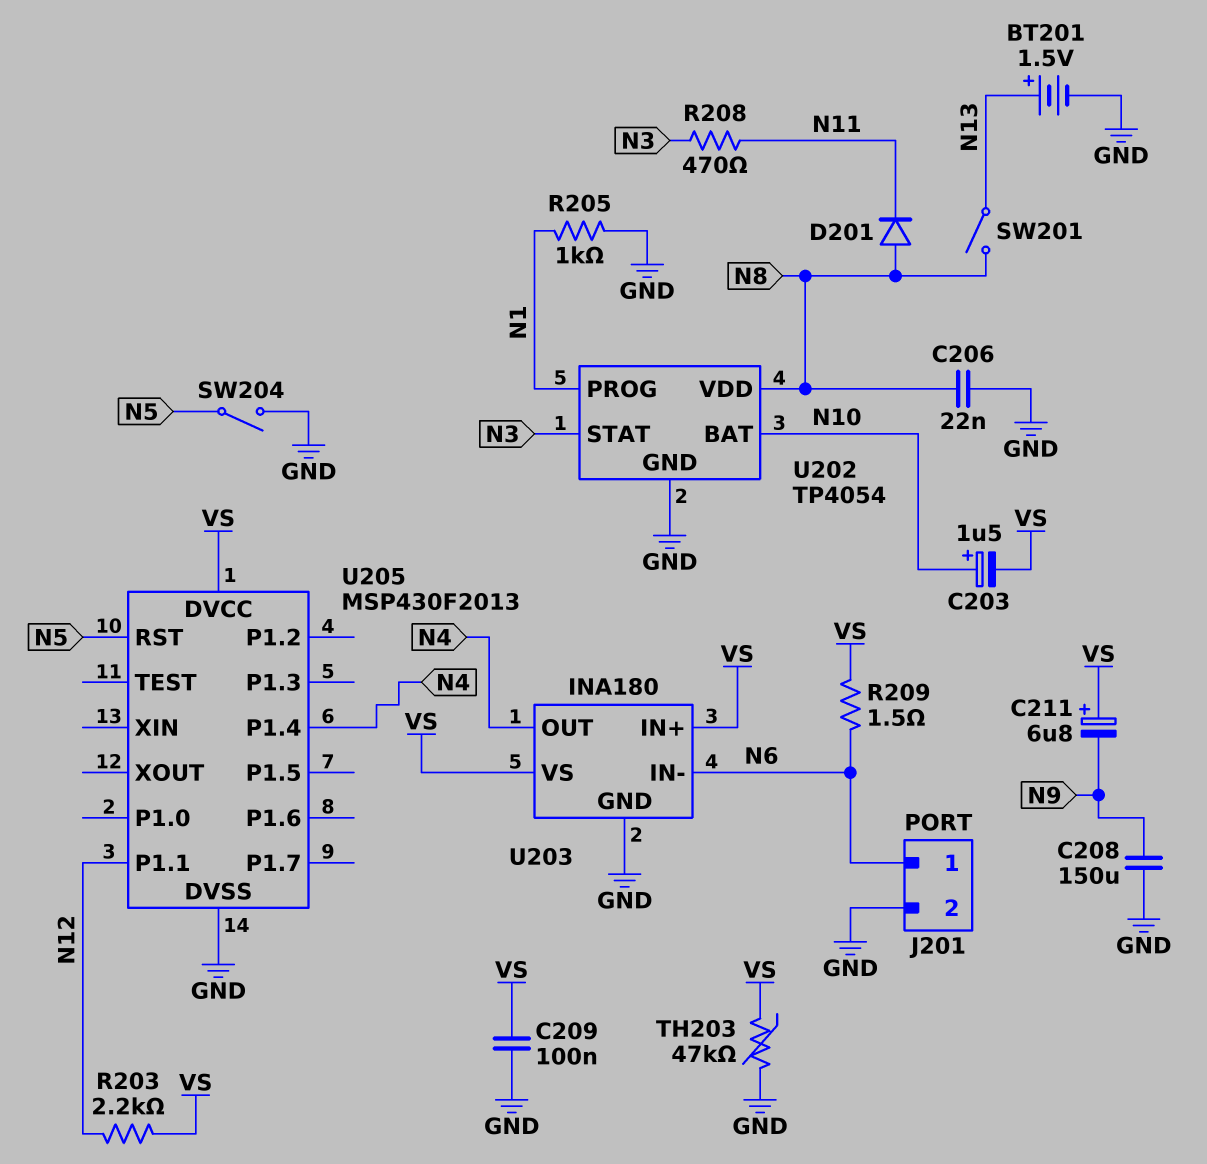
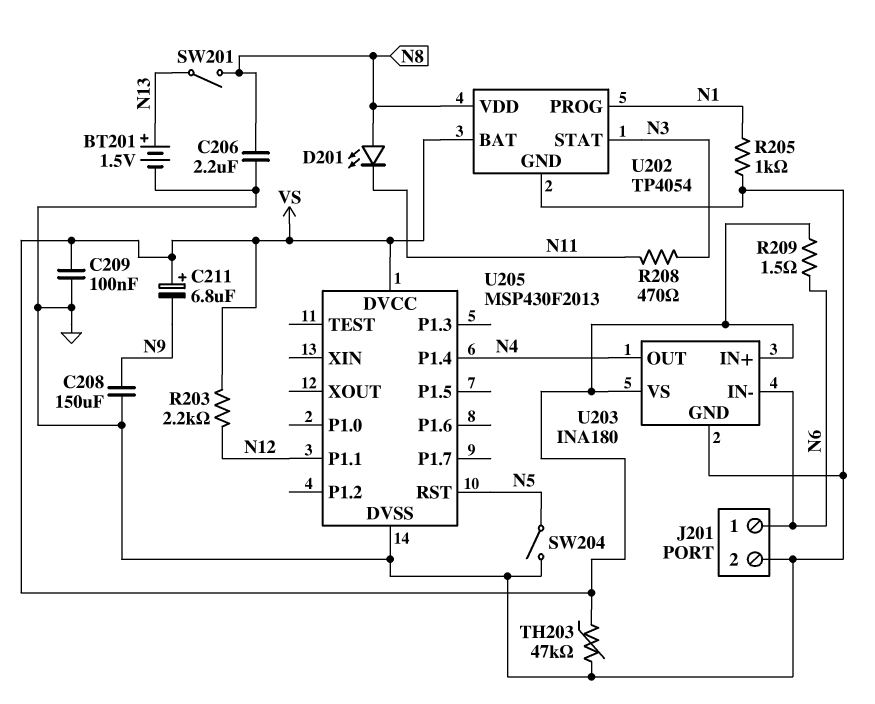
C203: 1.5uF (plus N10, minus VS) -> none
C206: 22nF (GND, N8) -> 2.2uF (GND, N8)
D201: diode (A N8, K N11) -> LED (A N8, K N11)
U202 pin BAT: N10 -> VS

